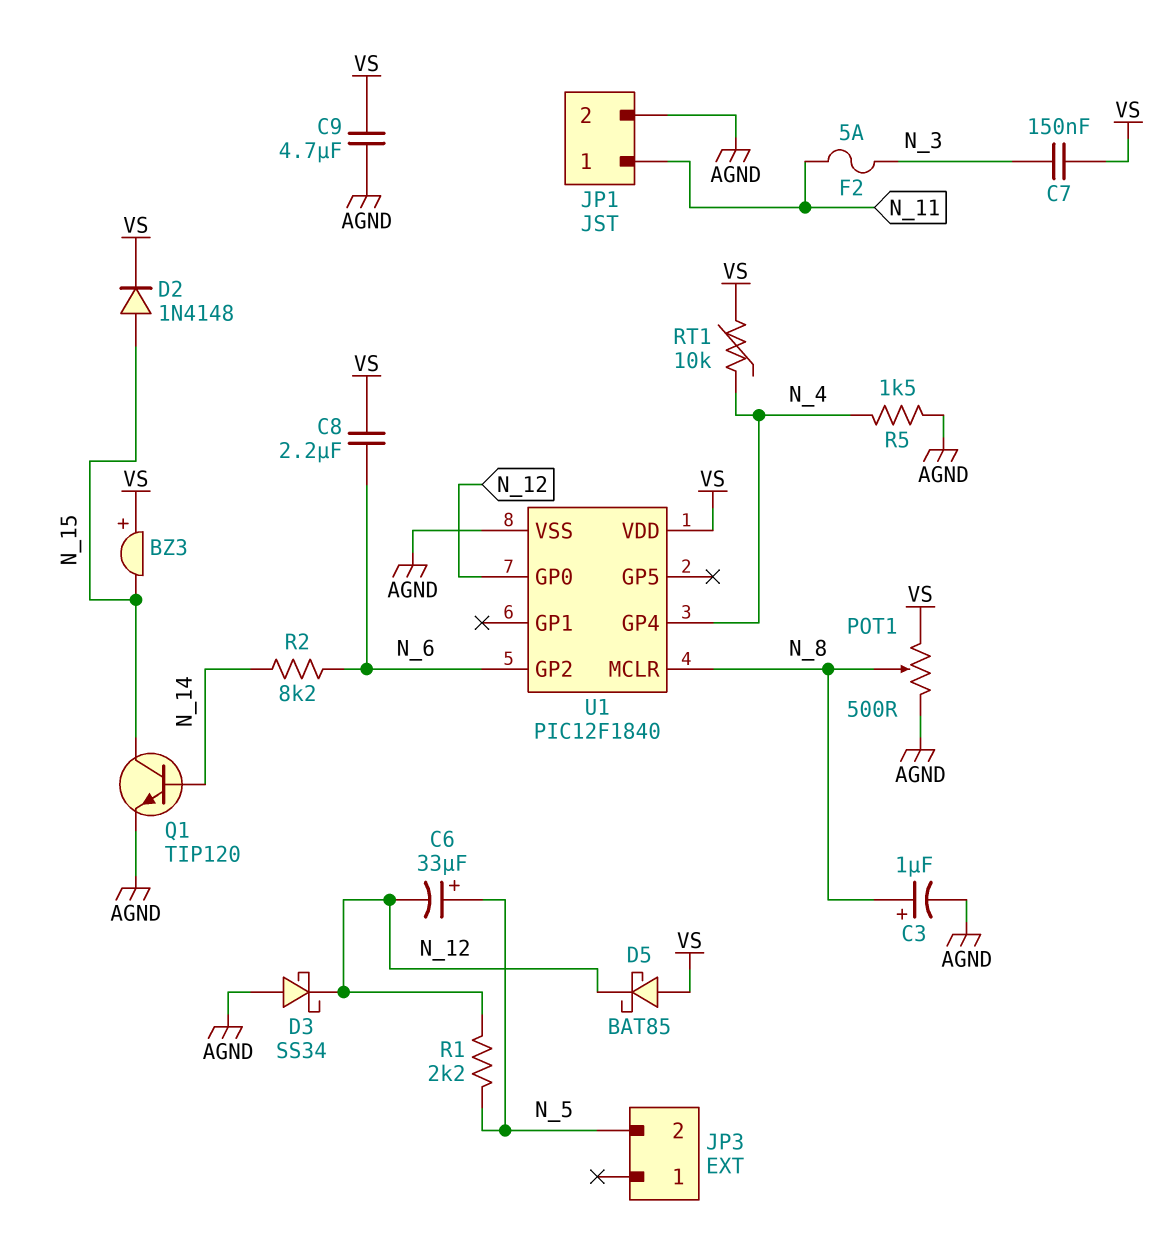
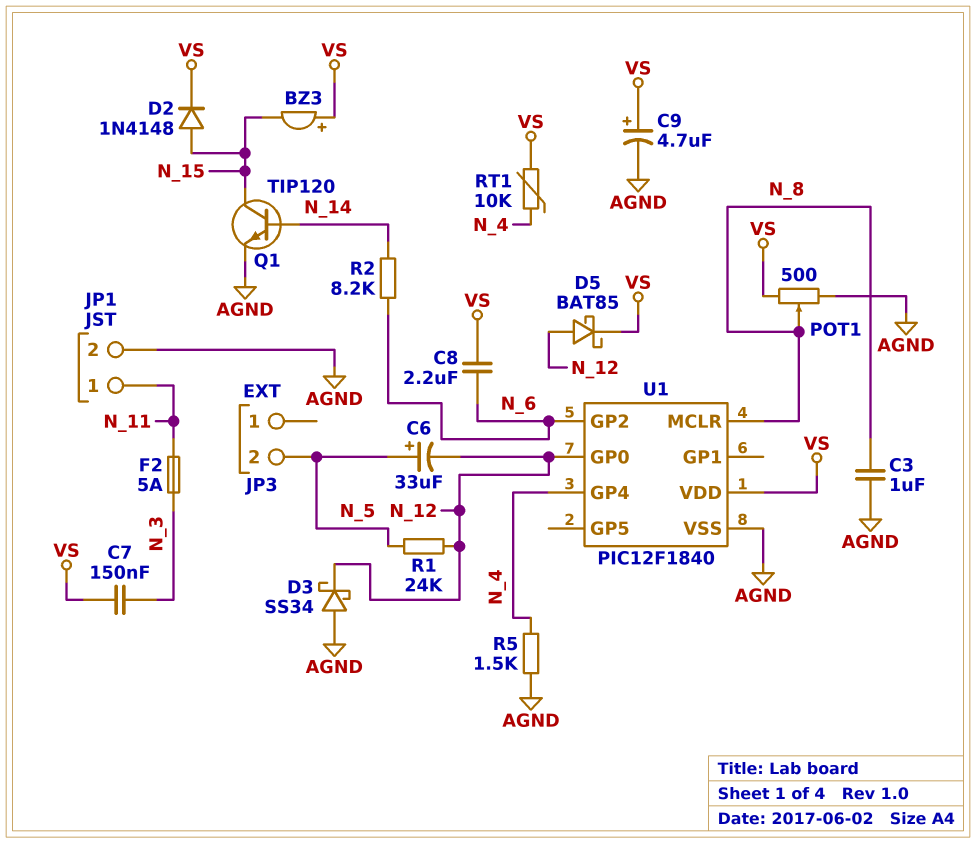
C3: 1uF (plus N_8, minus AGND) -> 1uF (AGND, N_8)
C9: 4.7uF (AGND, VS) -> 4.7uF (plus VS, minus AGND)
D5: schottky BAT85 (A VS, K N_12) -> schottky BAT85 (A N_12, K VS)
R1: 2.2k (N_5, N_12) -> 24k (N_5, N_12)

